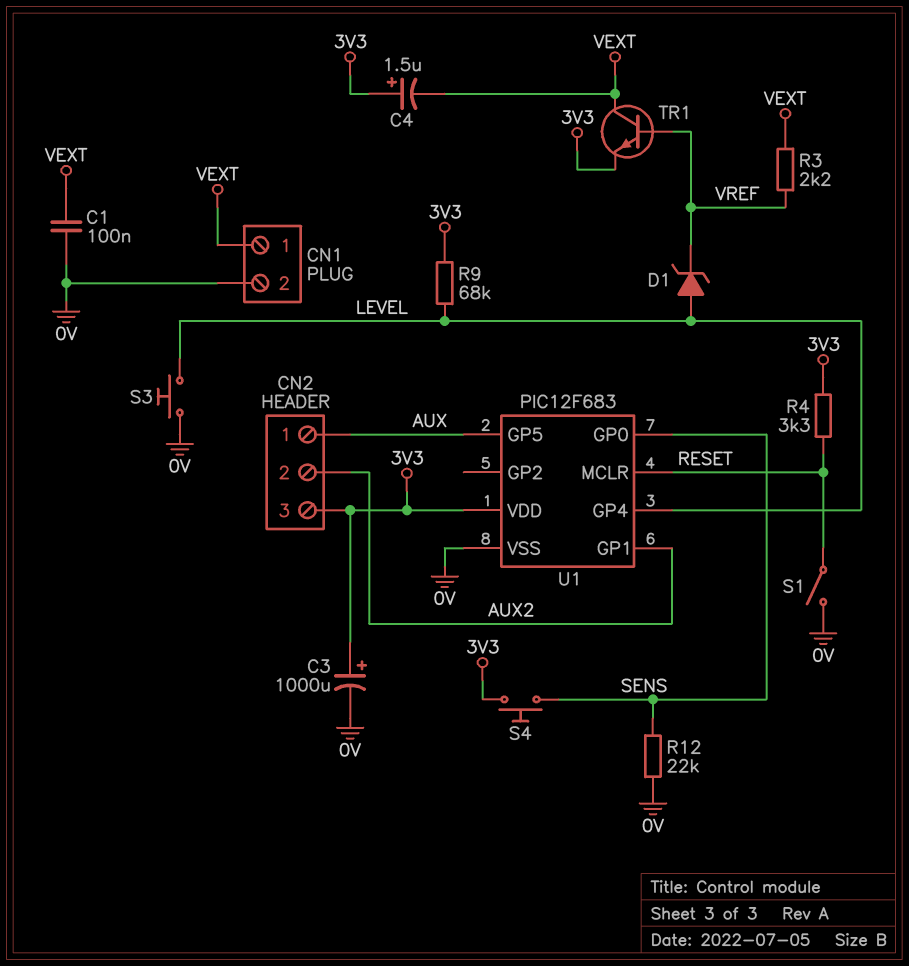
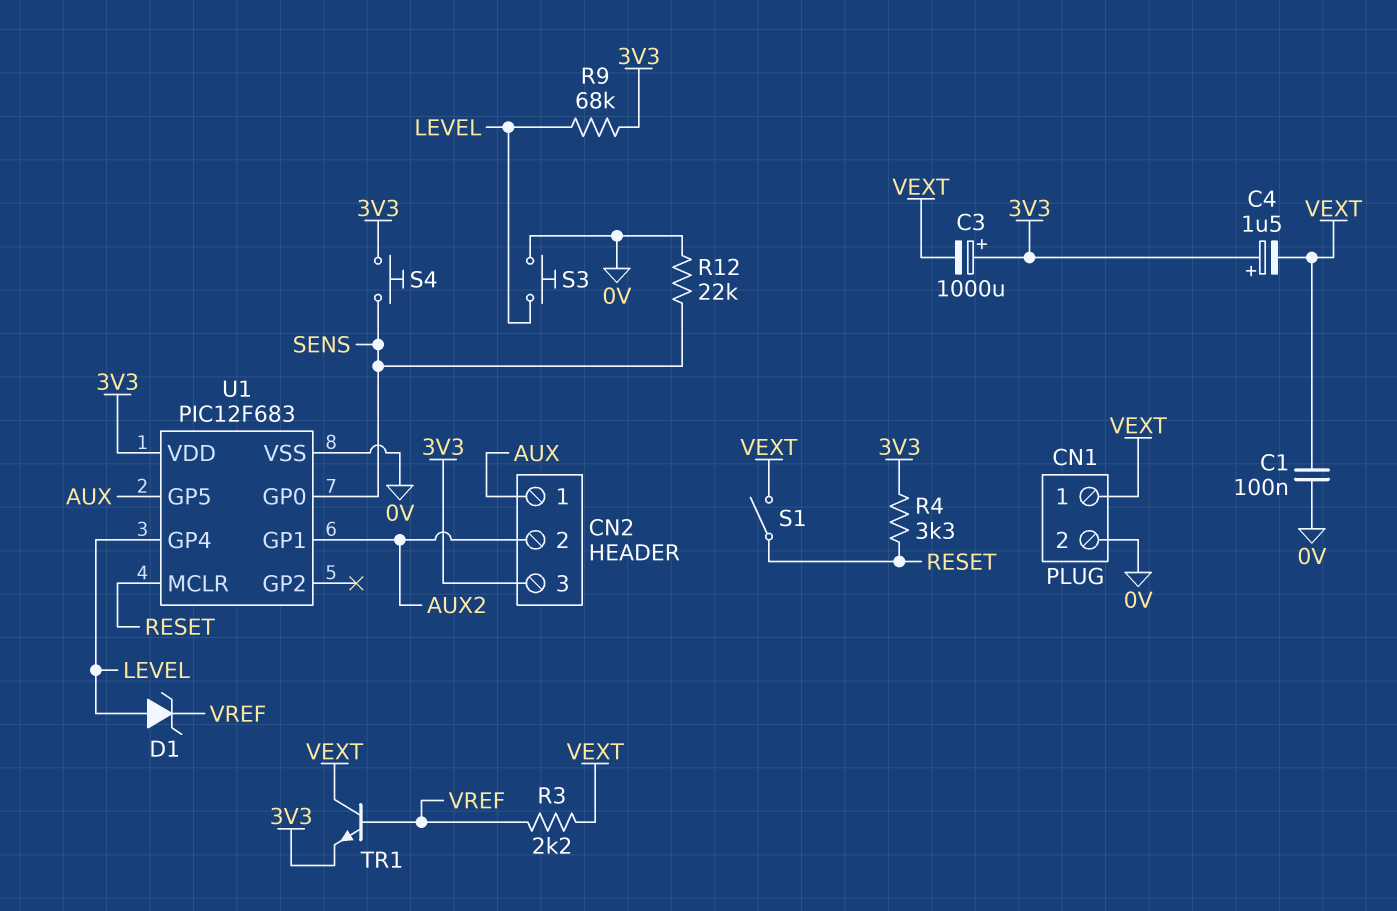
C3: 1000uF (plus 3V3, minus 0V) -> 1000uF (plus 3V3, minus VEXT)
S1: switch (0V, RESET) -> switch (RESET, VEXT)

